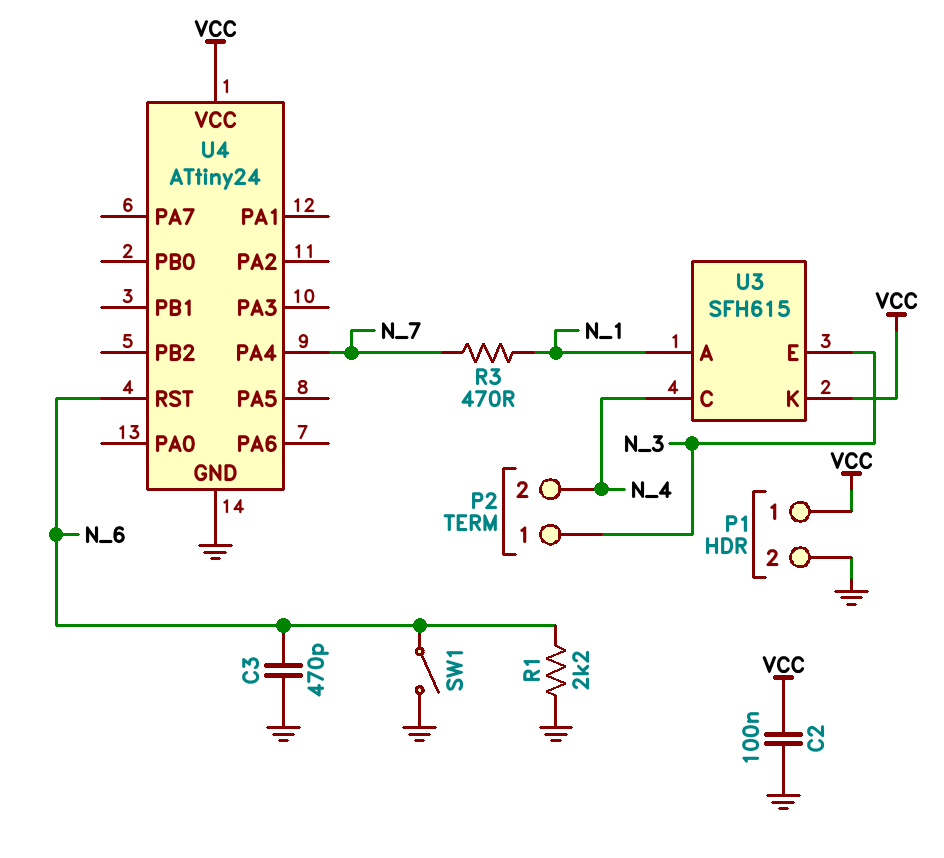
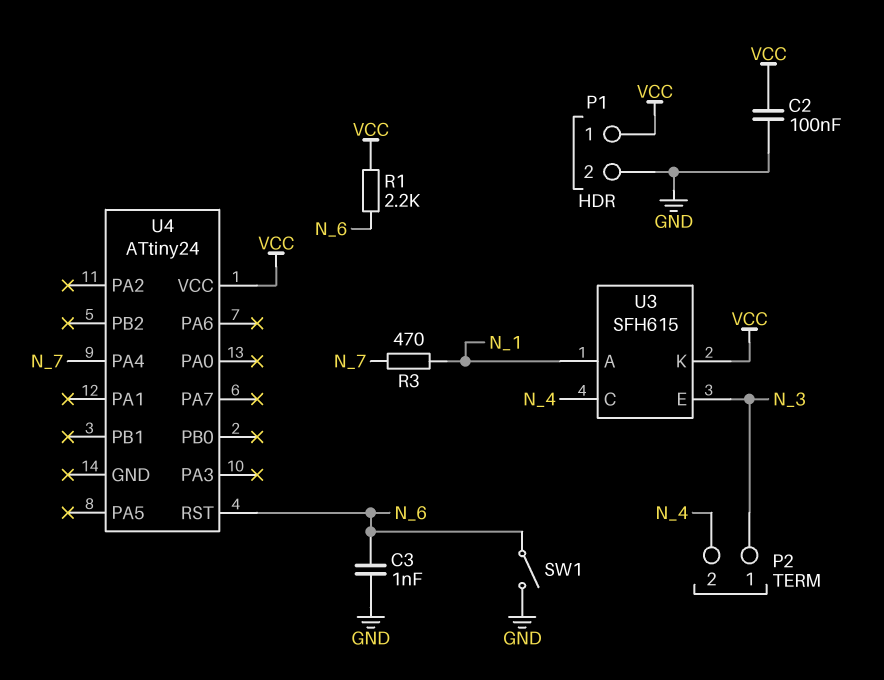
C3: 470pF (GND, N_6) -> 1nF (GND, N_6)
R1: 2.2k (GND, N_6) -> 2.2k (N_6, VCC)
U4 pin GND: GND -> none

